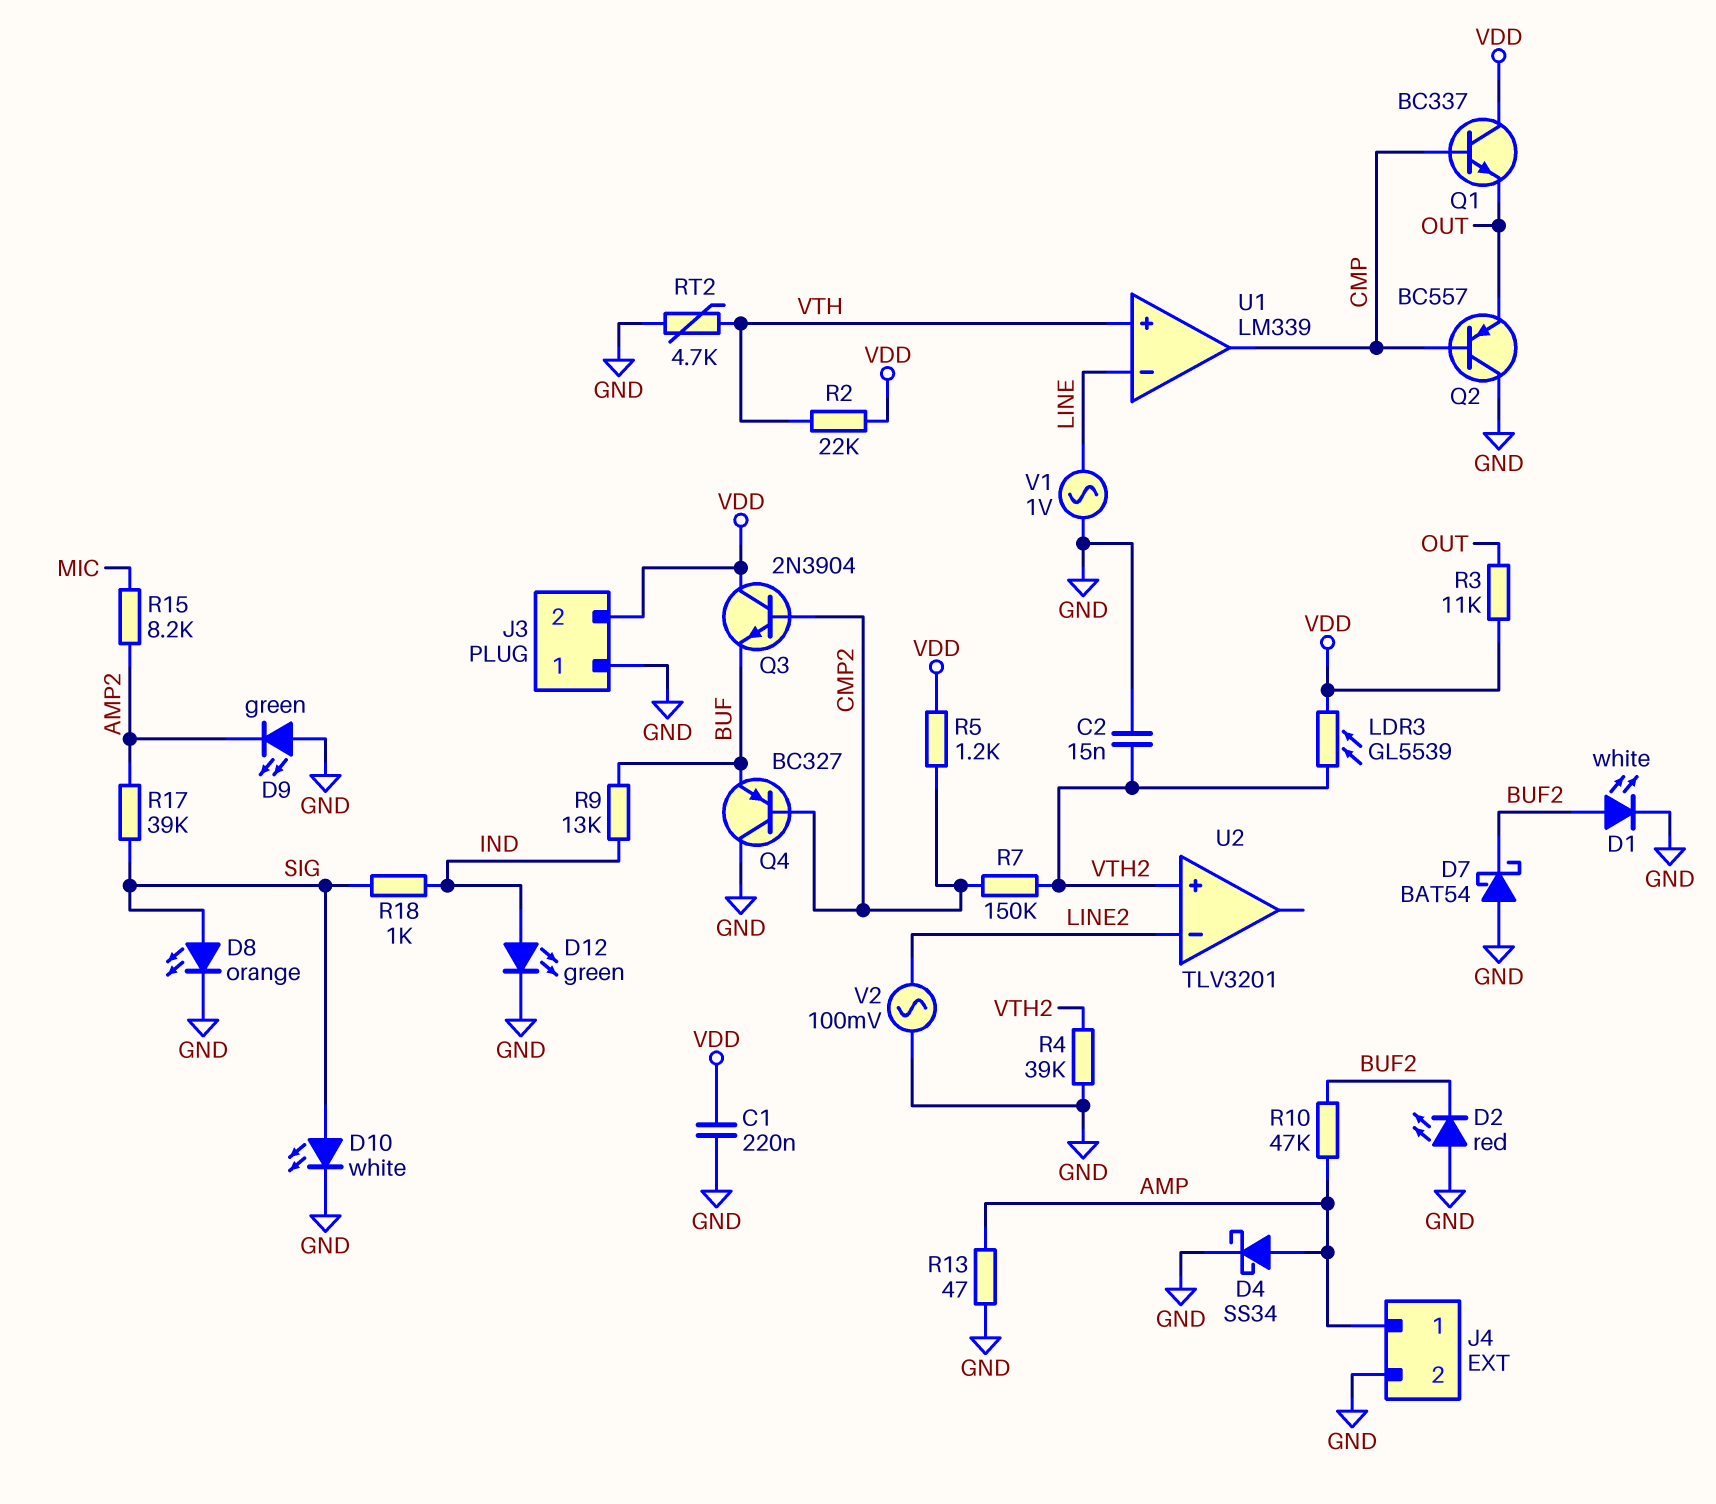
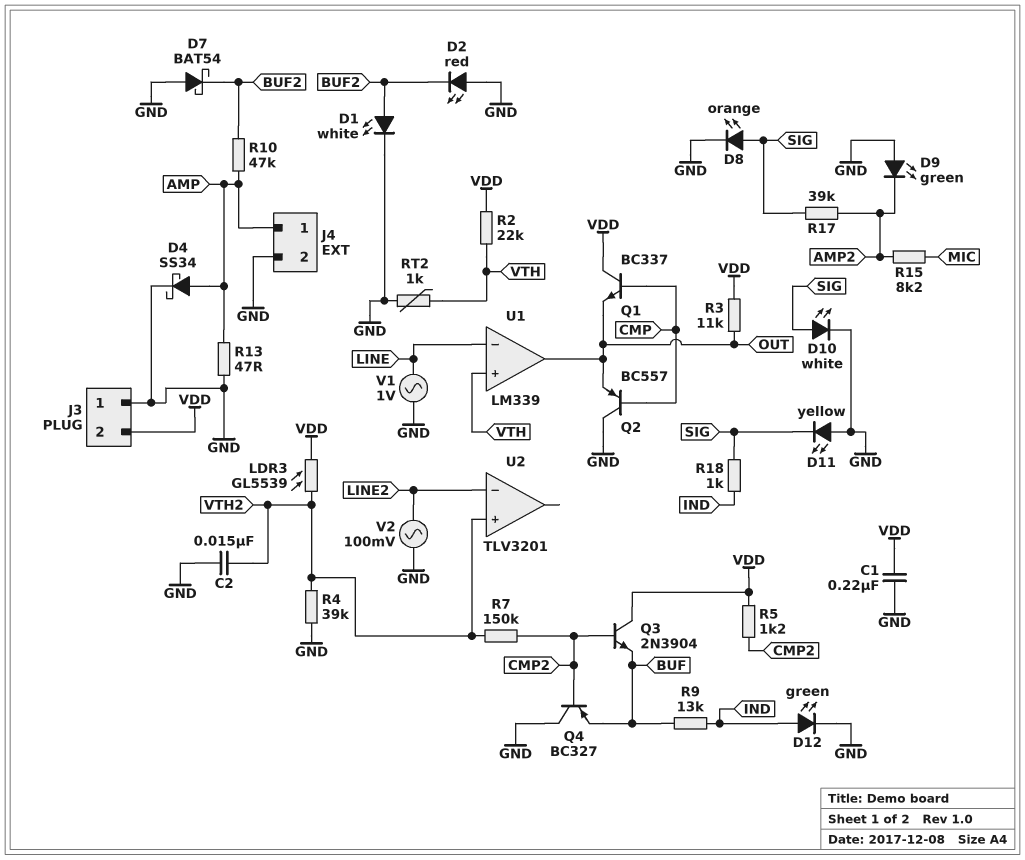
D11: none -> LED yellow (A GND, K SIG)
RT2: 4.7k (GND, VTH) -> 1k (GND, VTH)
U1 pin out: CMP -> OUT

